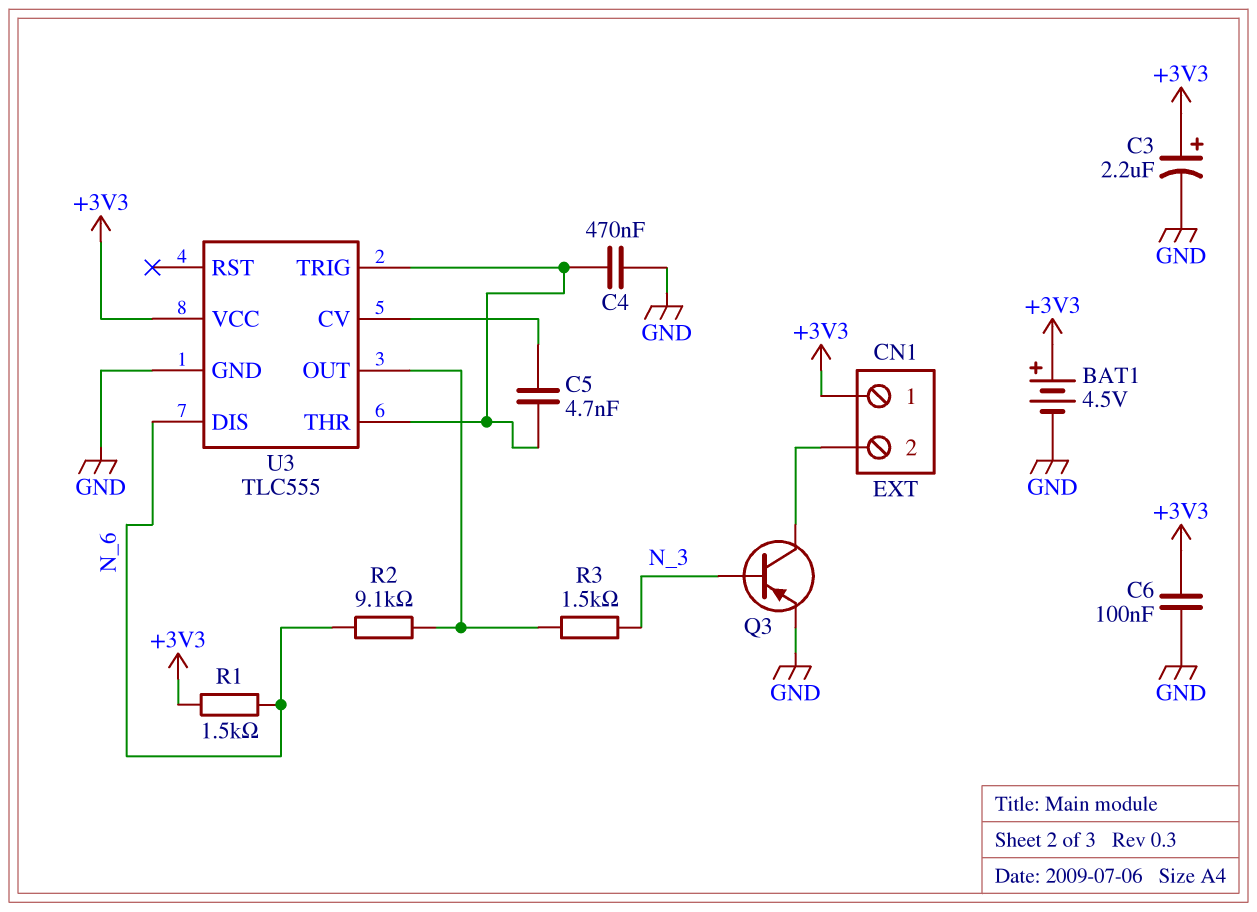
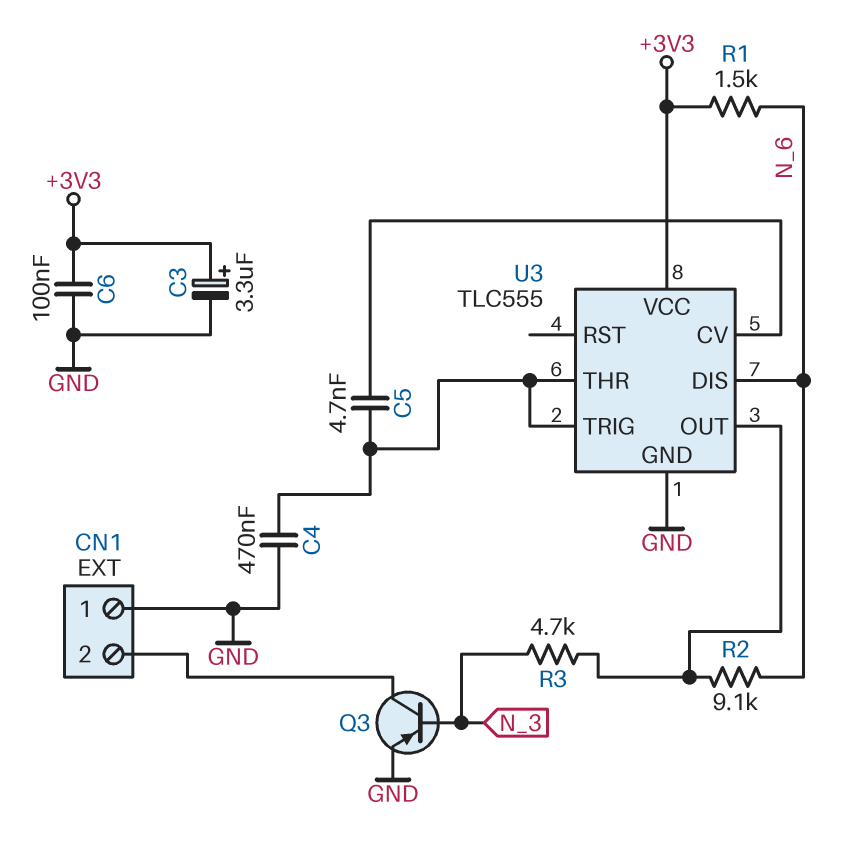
BAT1: 4.5V (plus +3V3, minus GND) -> none
C3: 2.2uF (plus +3V3, minus GND) -> 3.3uF (plus +3V3, minus GND)
CN1 pin 1: +3V3 -> GND
R3: 1.5k (N_3, U3/OUT) -> 4.7k (N_3, U3/OUT)

